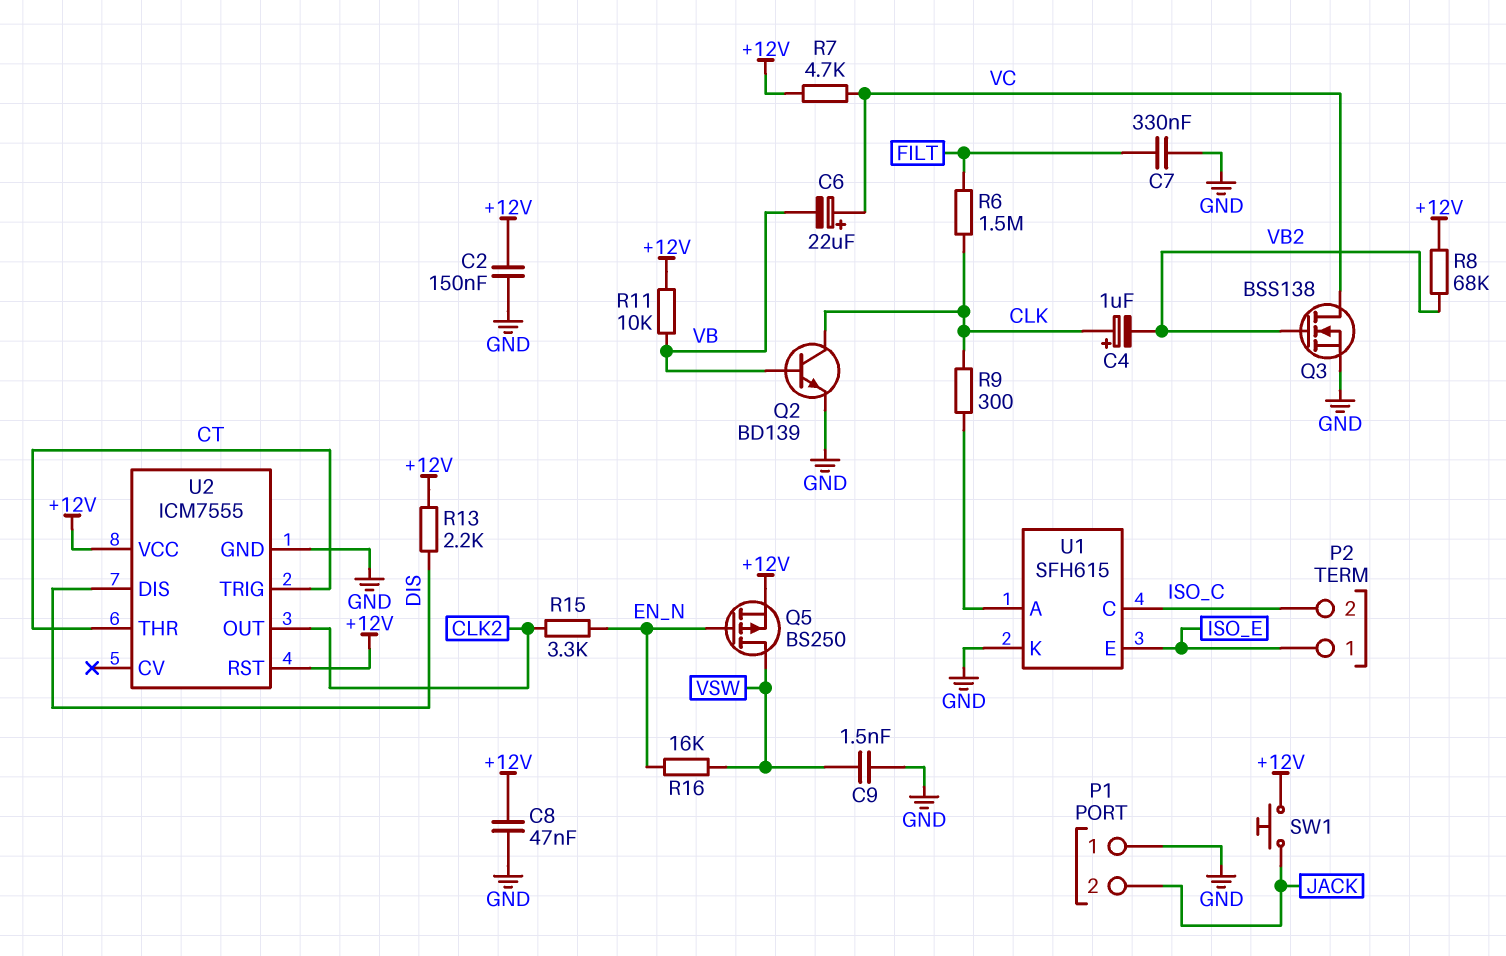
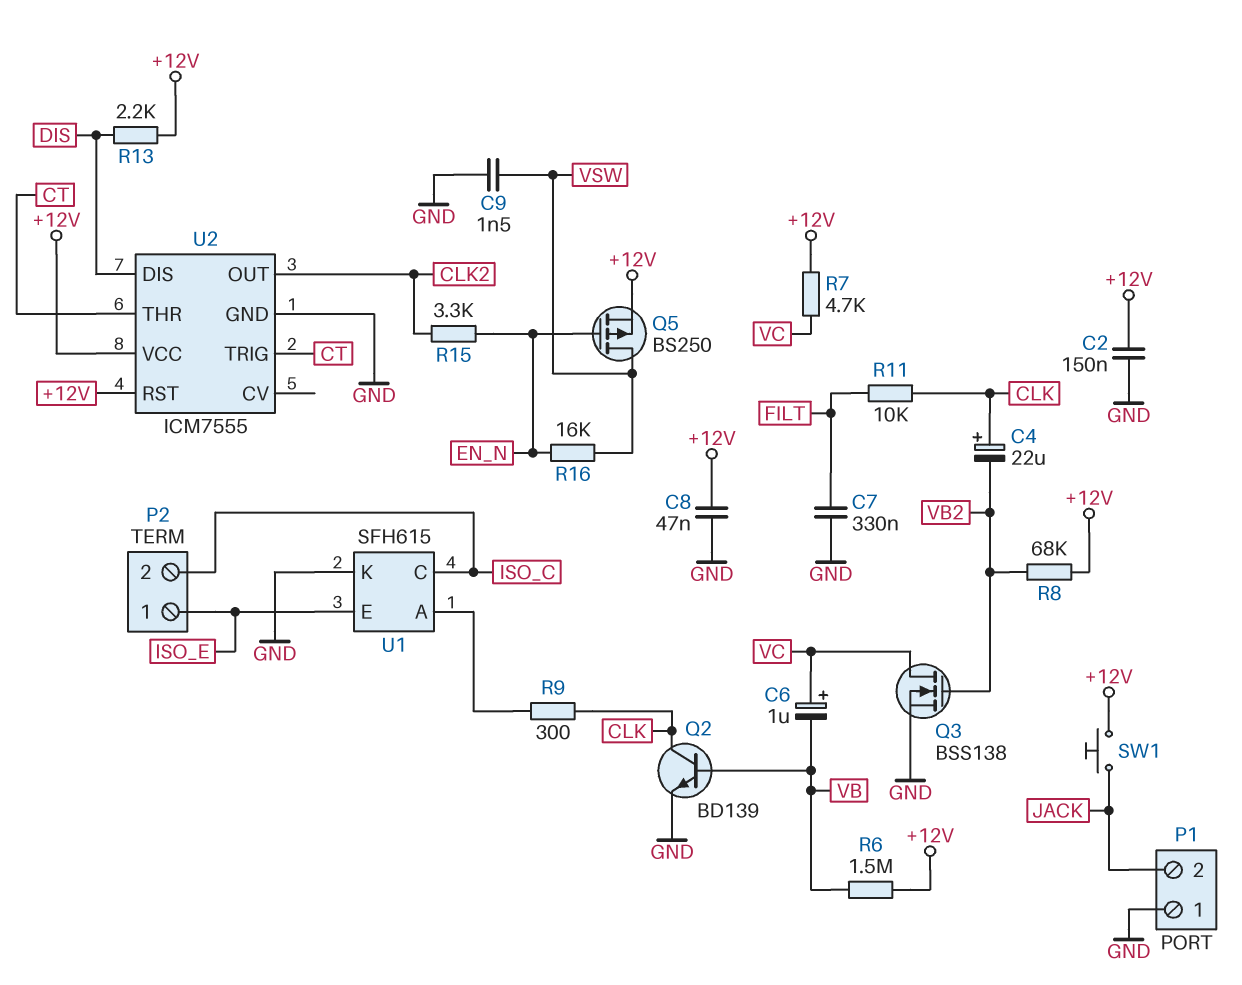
C4: 1uF (plus CLK, minus VB2) -> 22uF (plus CLK, minus VB2)
C6: 22uF (plus VC, minus VB) -> 1uF (plus VC, minus VB)
R6: 1.5M (CLK, FILT) -> 1.5M (+12V, VB)
R11: 10k (+12V, VB) -> 10k (CLK, FILT)

